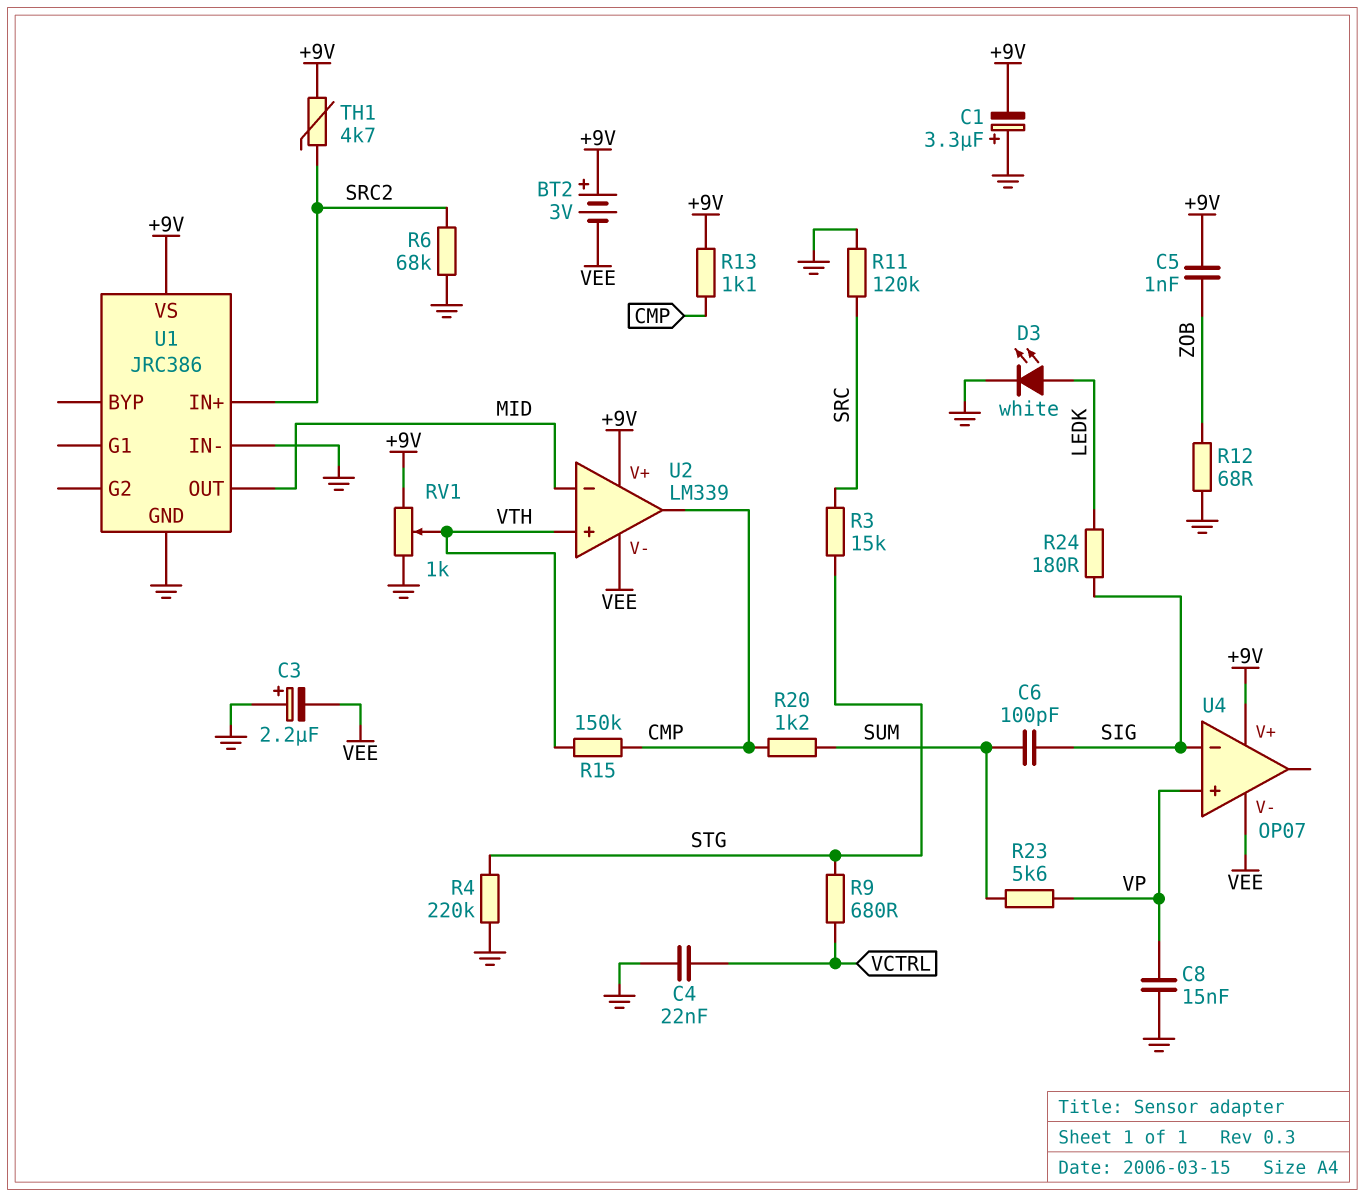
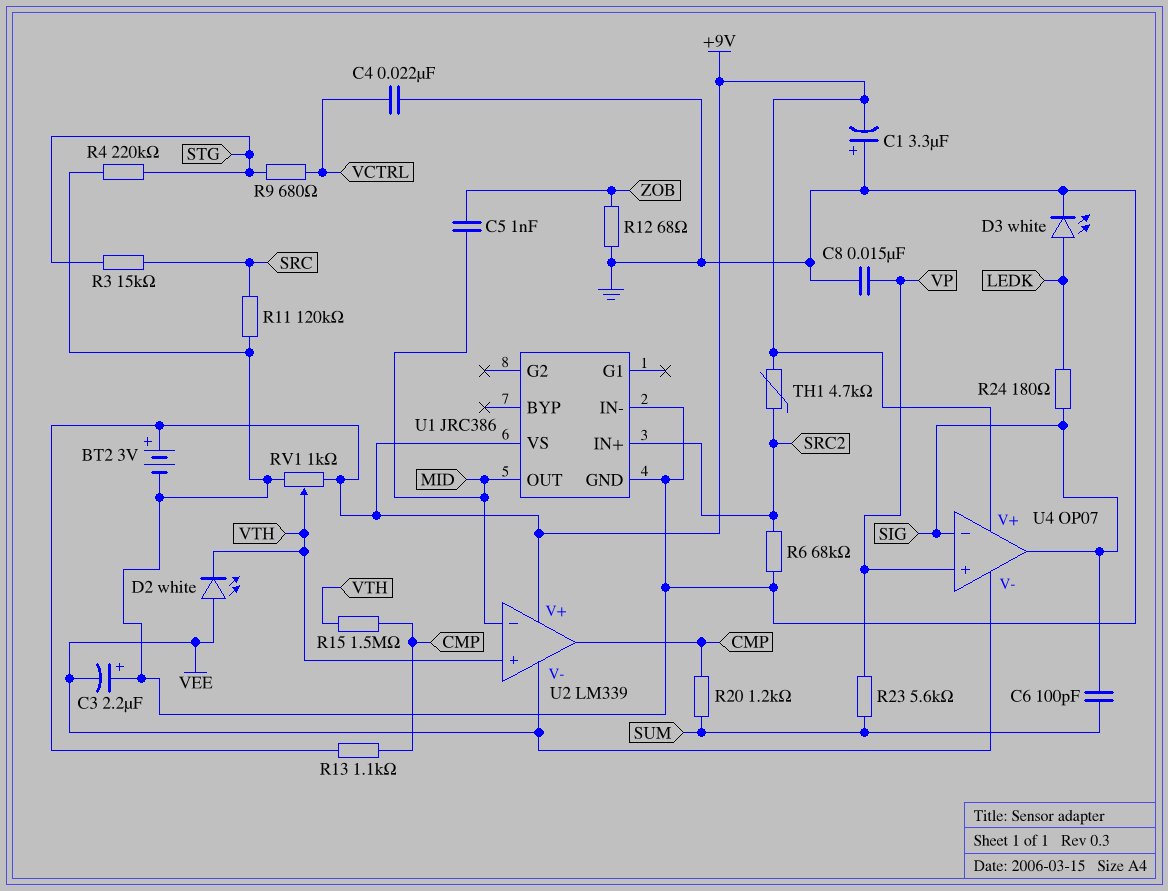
BT2: 3V (plus +9V, minus VEE) -> 3V (plus +9V, minus GND)
C5: 1nF (+9V, ZOB) -> 1nF (MID, ZOB)
D2: none -> LED white (A VEE, K VTH)
R15: 150k (CMP, VTH) -> 1.5M (CMP, VTH)
U4 pin out: none -> SIG

